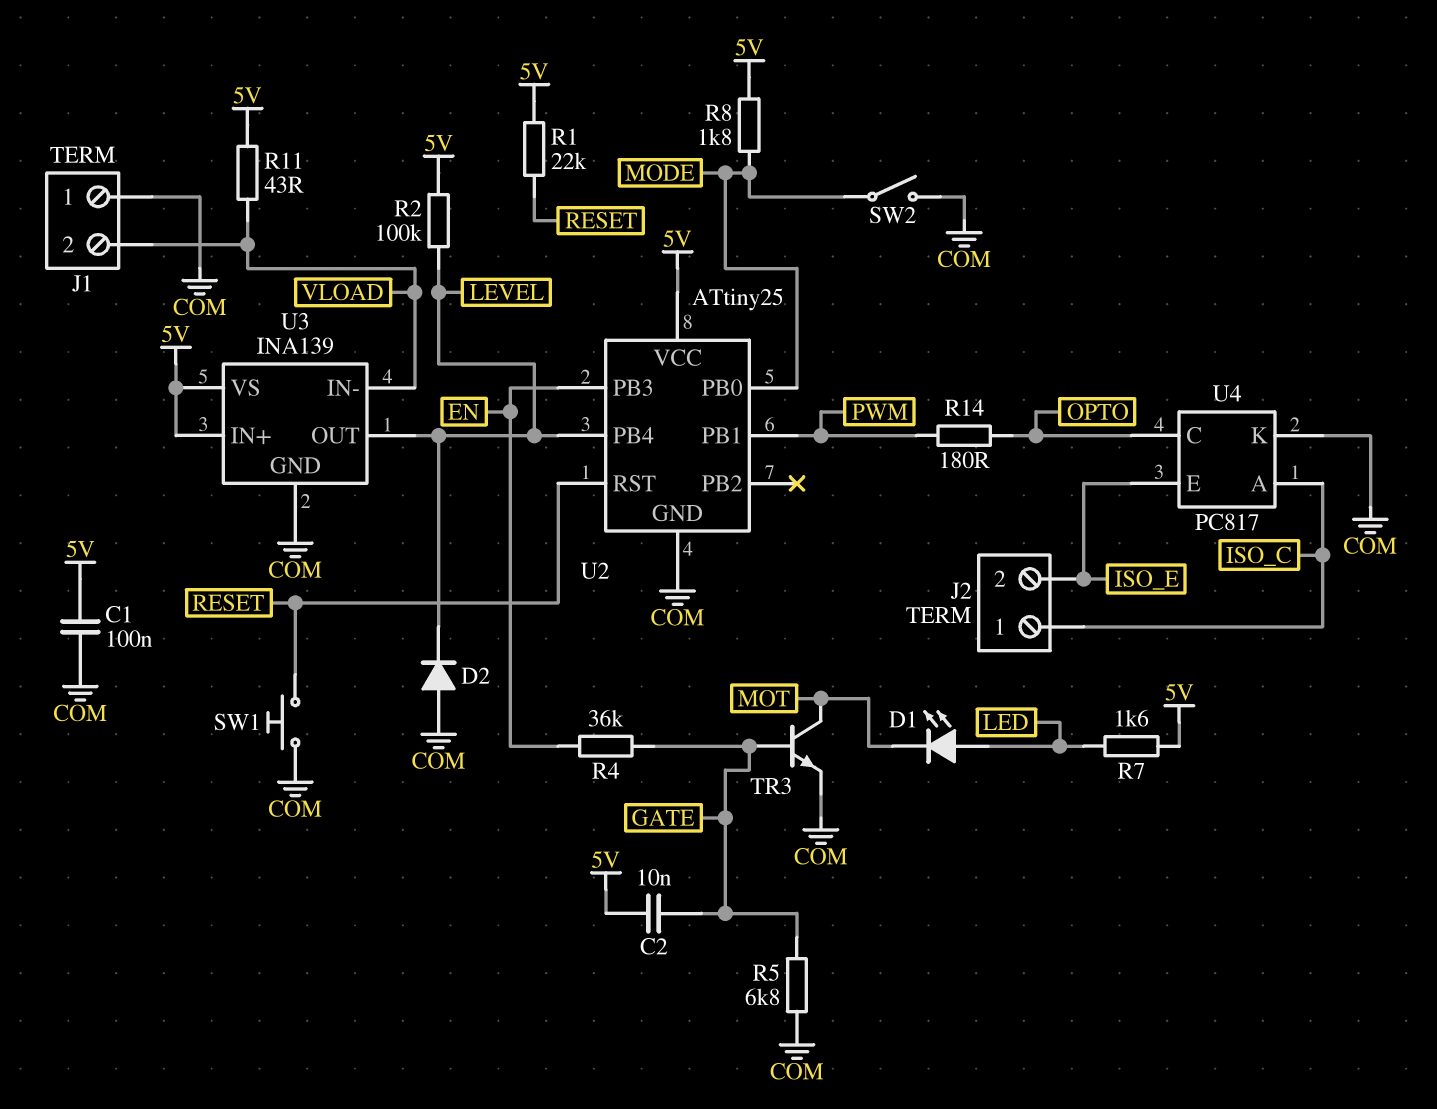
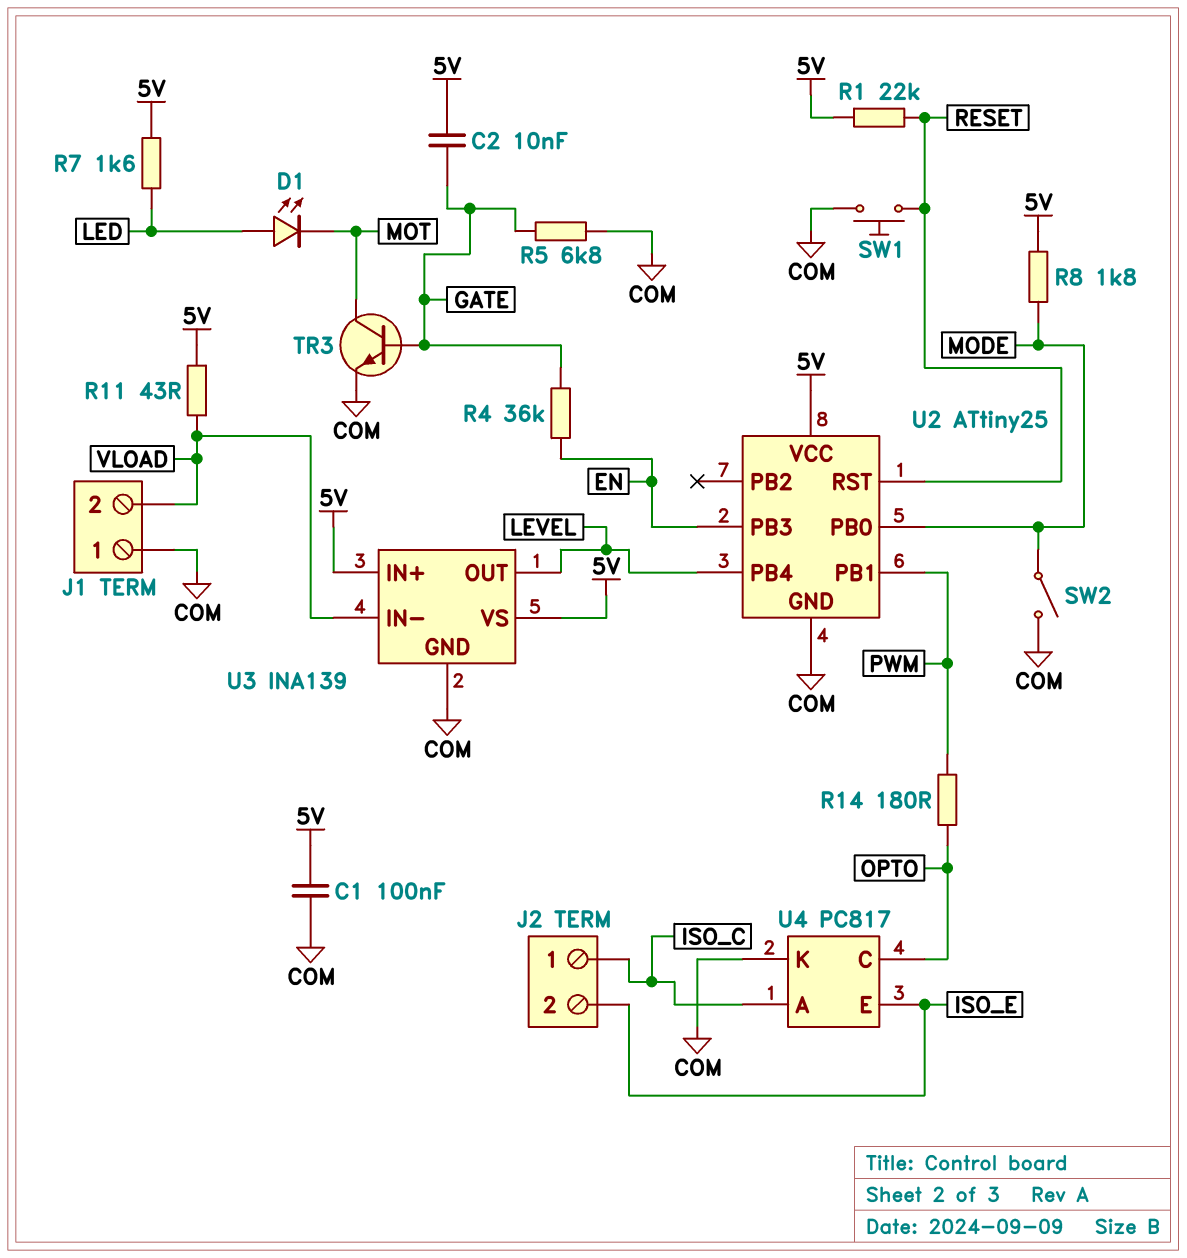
D2: diode (A COM, K LEVEL) -> none
R2: 100k (5V, LEVEL) -> none

